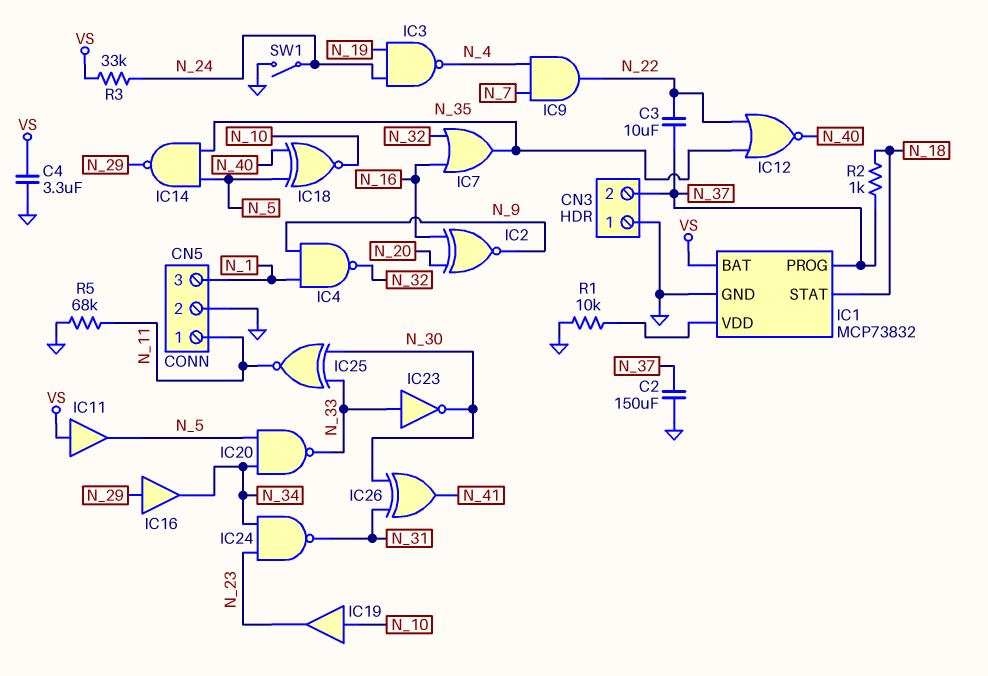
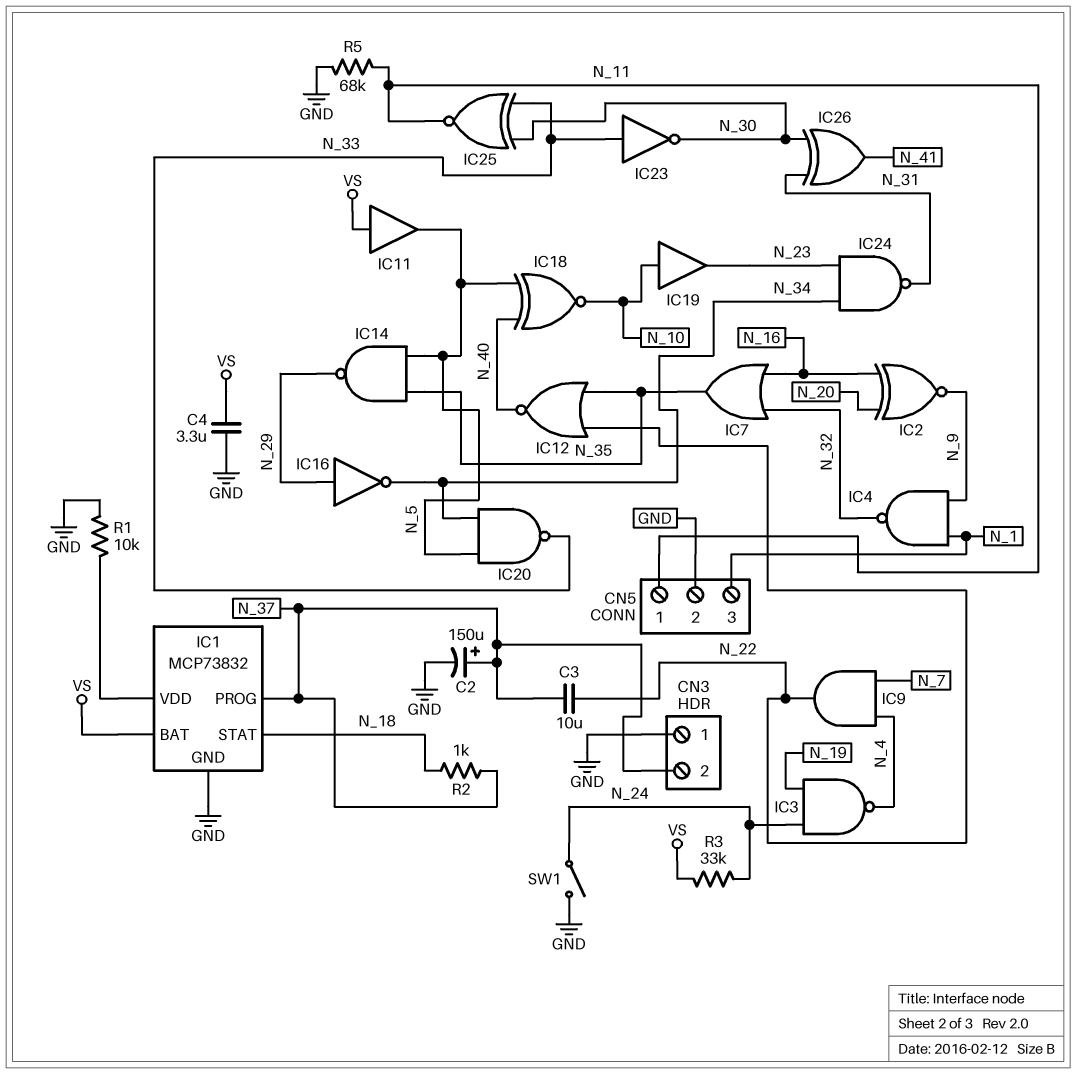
C2: 150uF (GND, N_37) -> 150uF (plus N_37, minus GND)
IC16: buffer (in N_29, out N_34) -> NOT (in N_29, out N_34)

